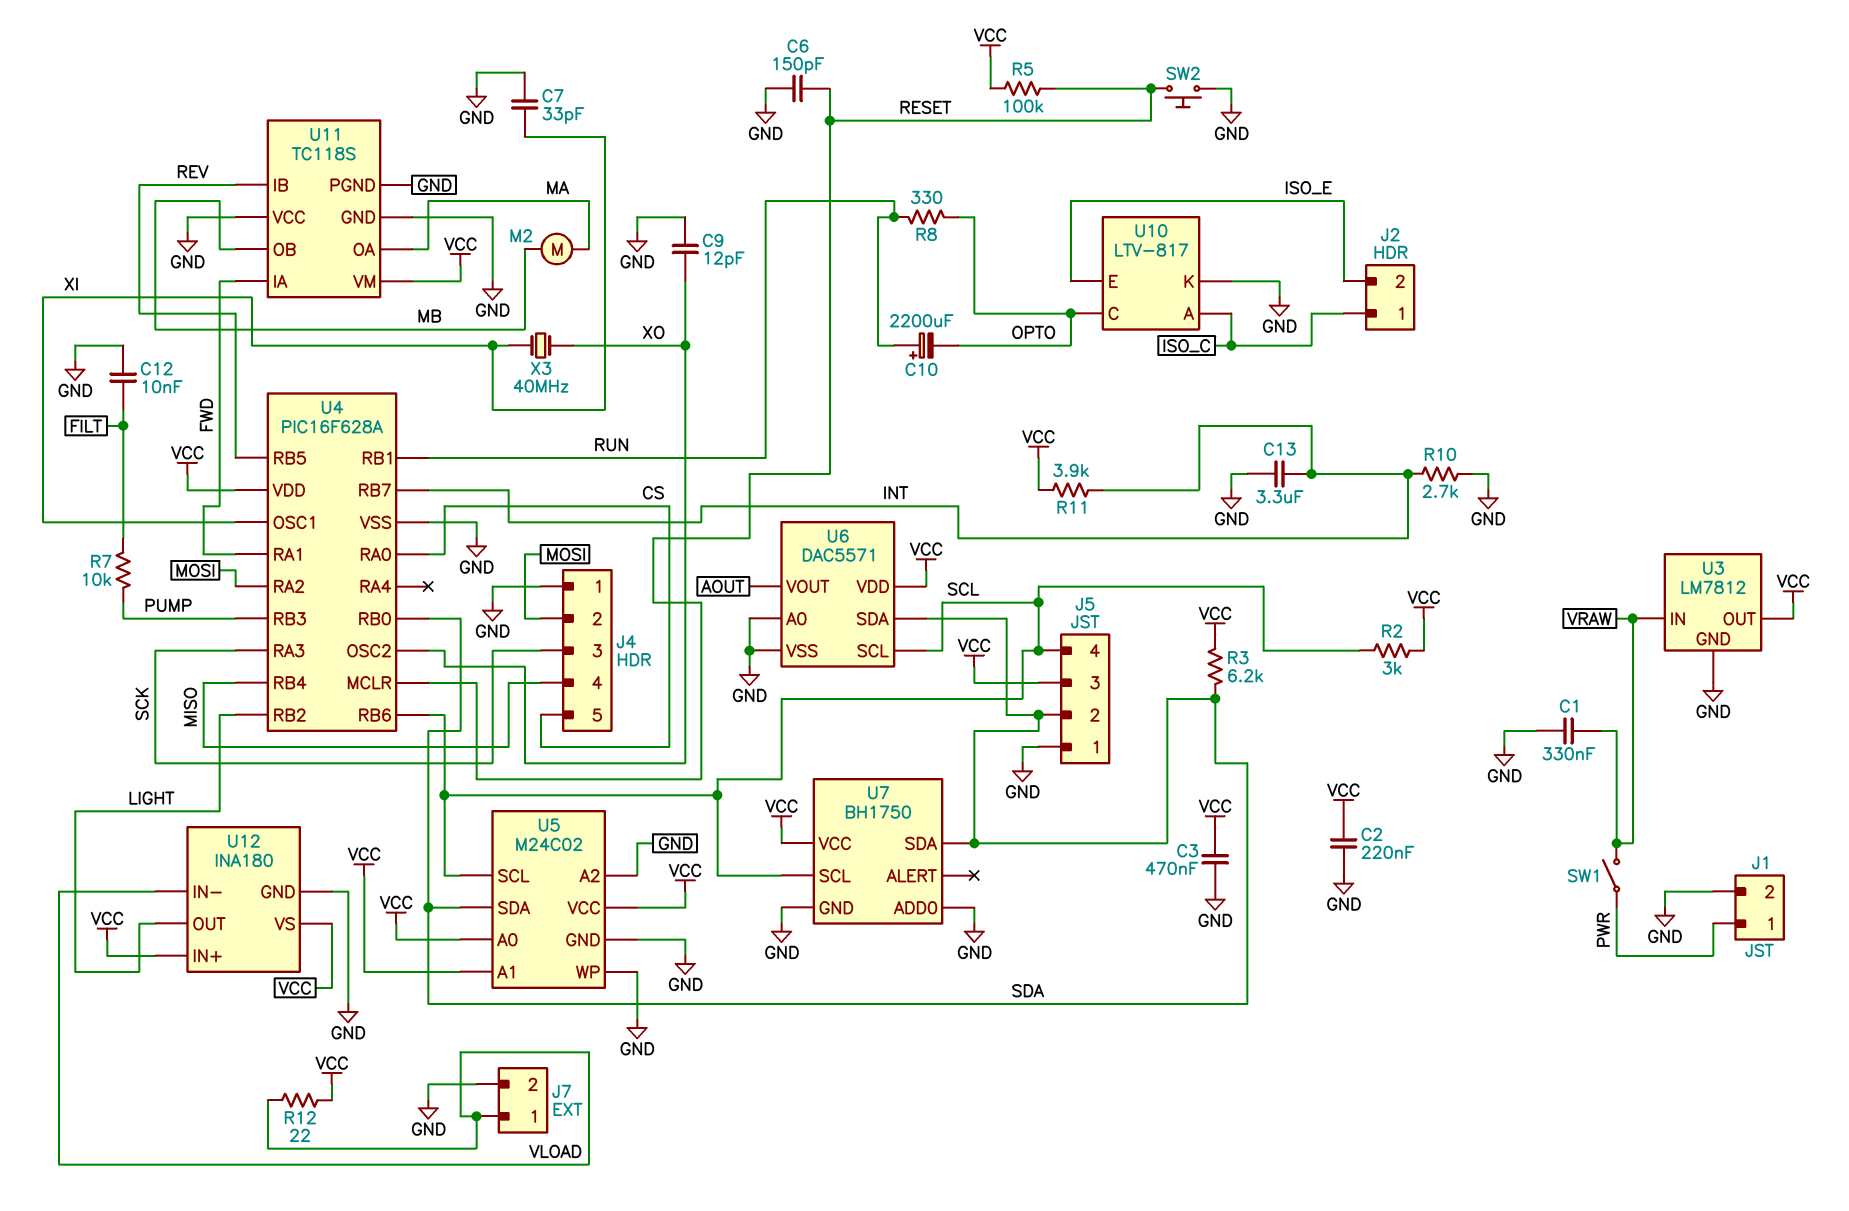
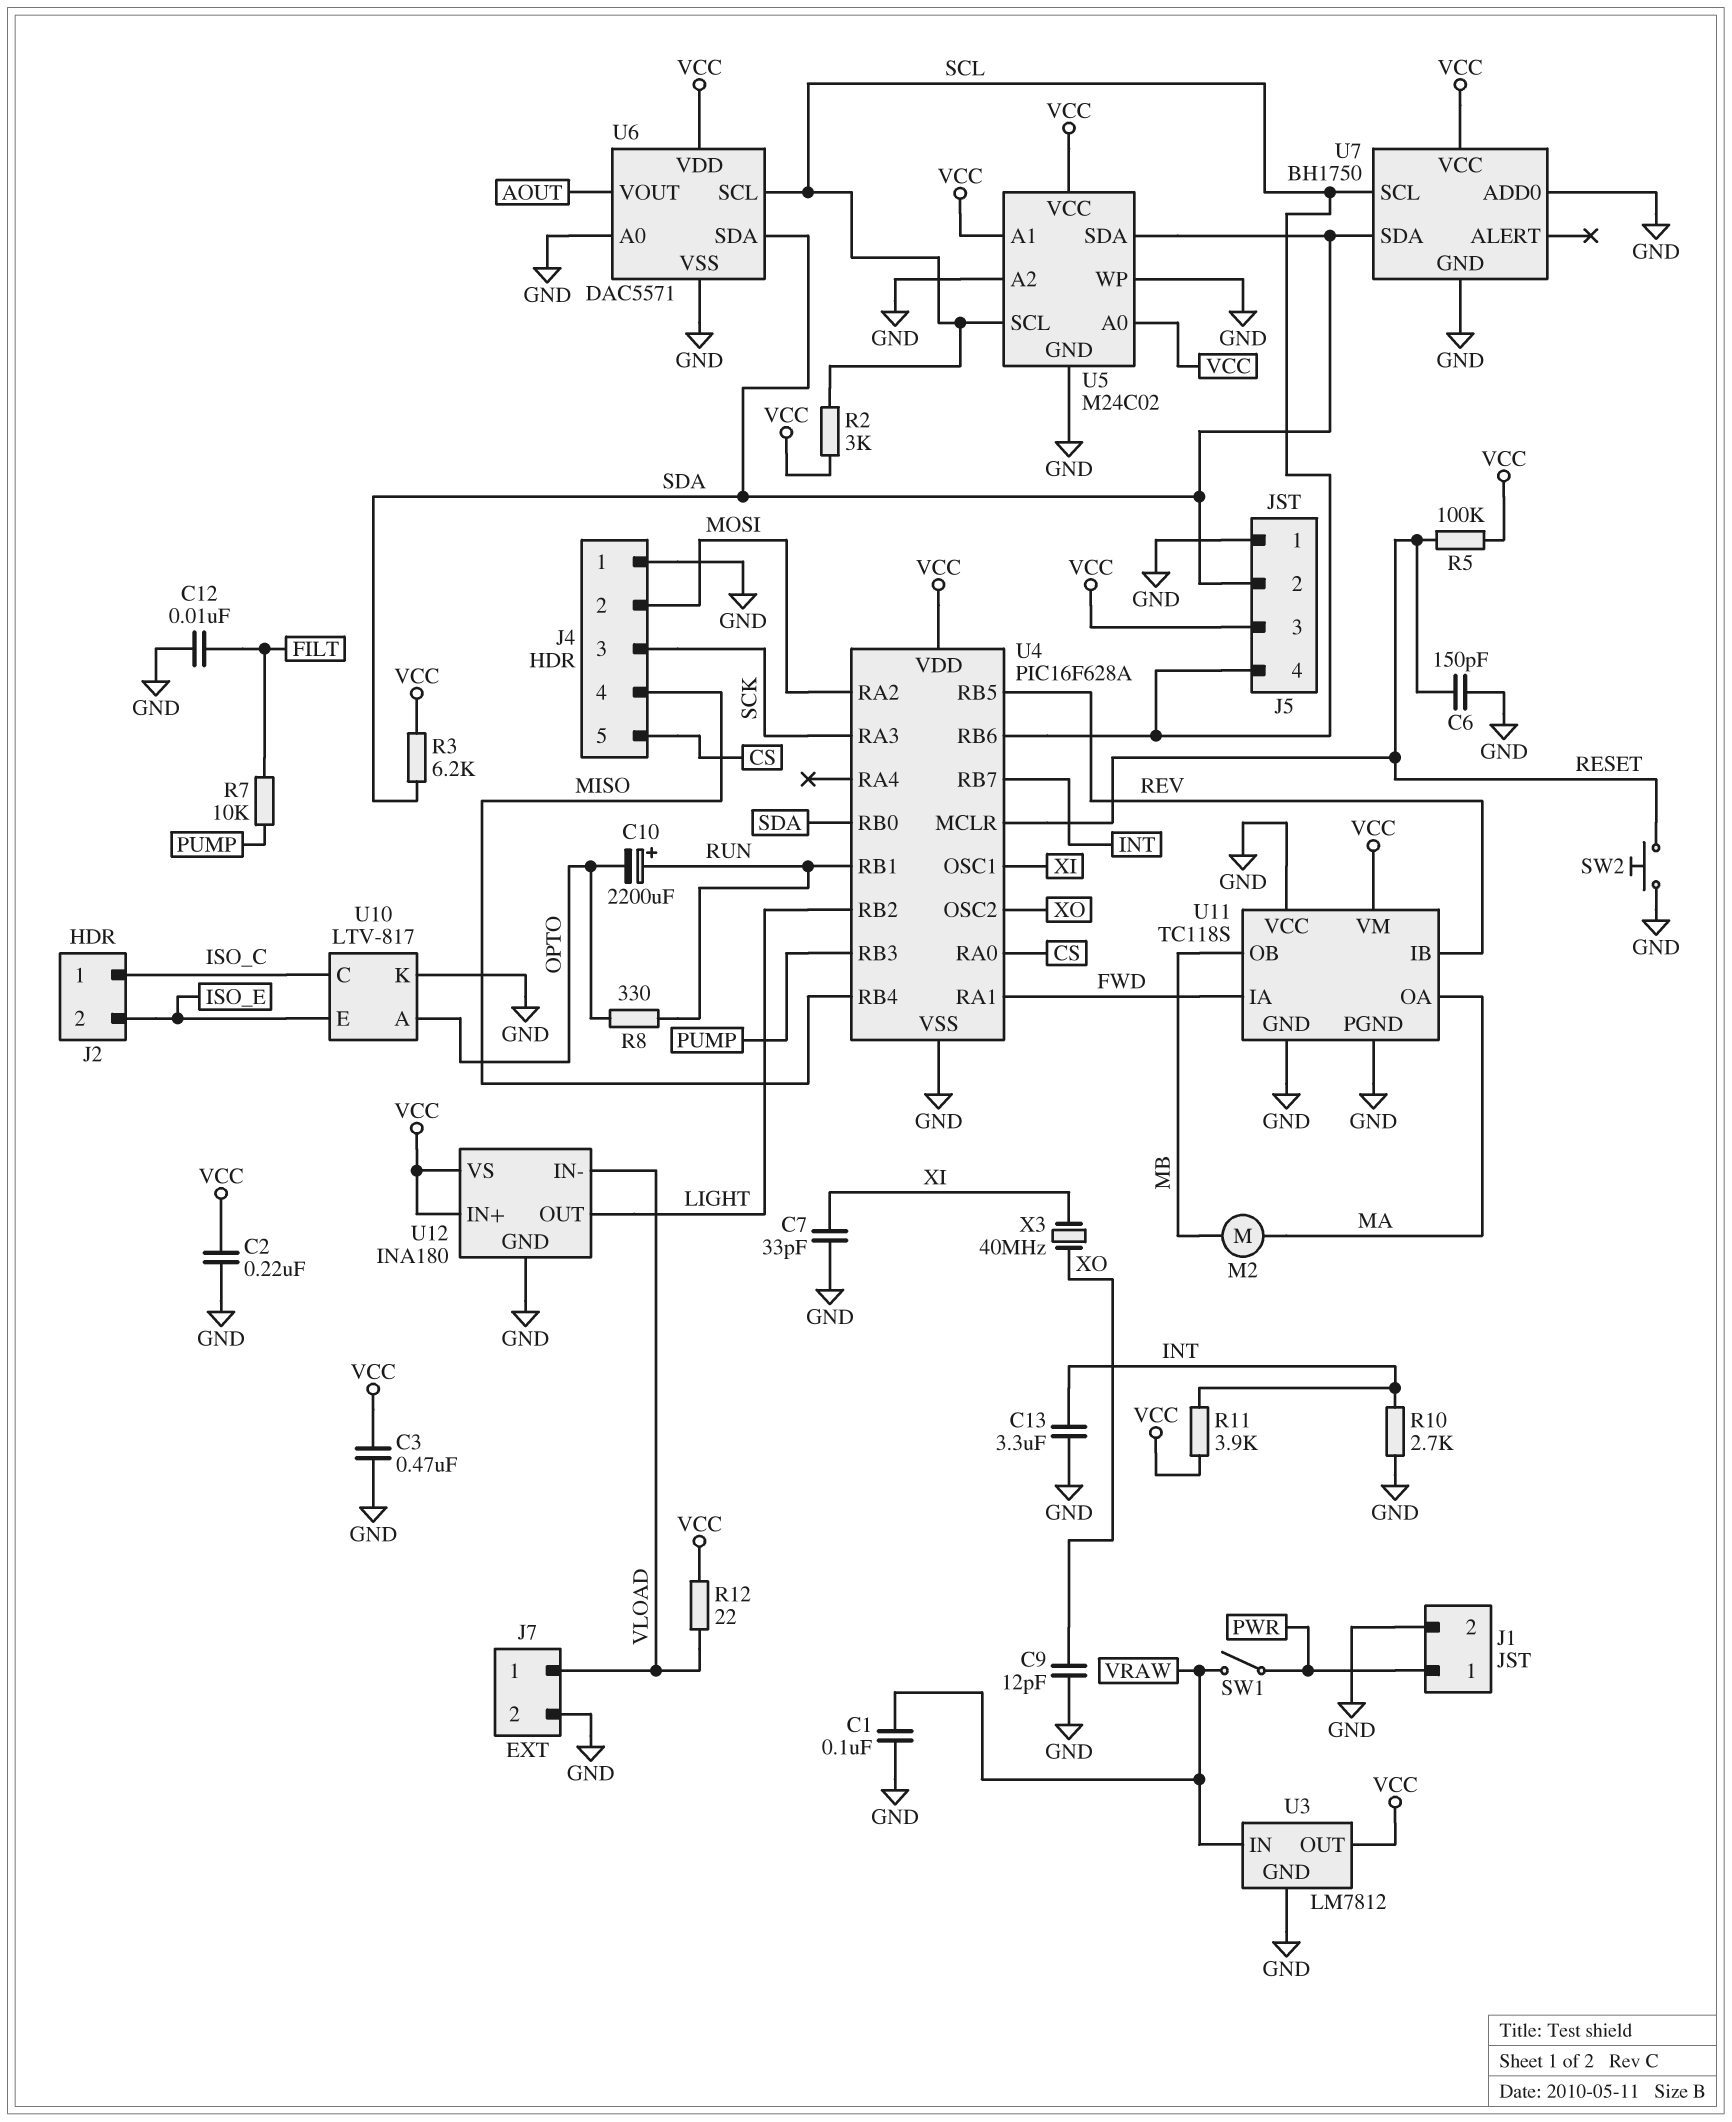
C1: 330nF (GND, VRAW) -> 100nF (GND, VRAW)
U10 pin A: ISO_C -> OPTO
U10 pin C: OPTO -> ISO_C

